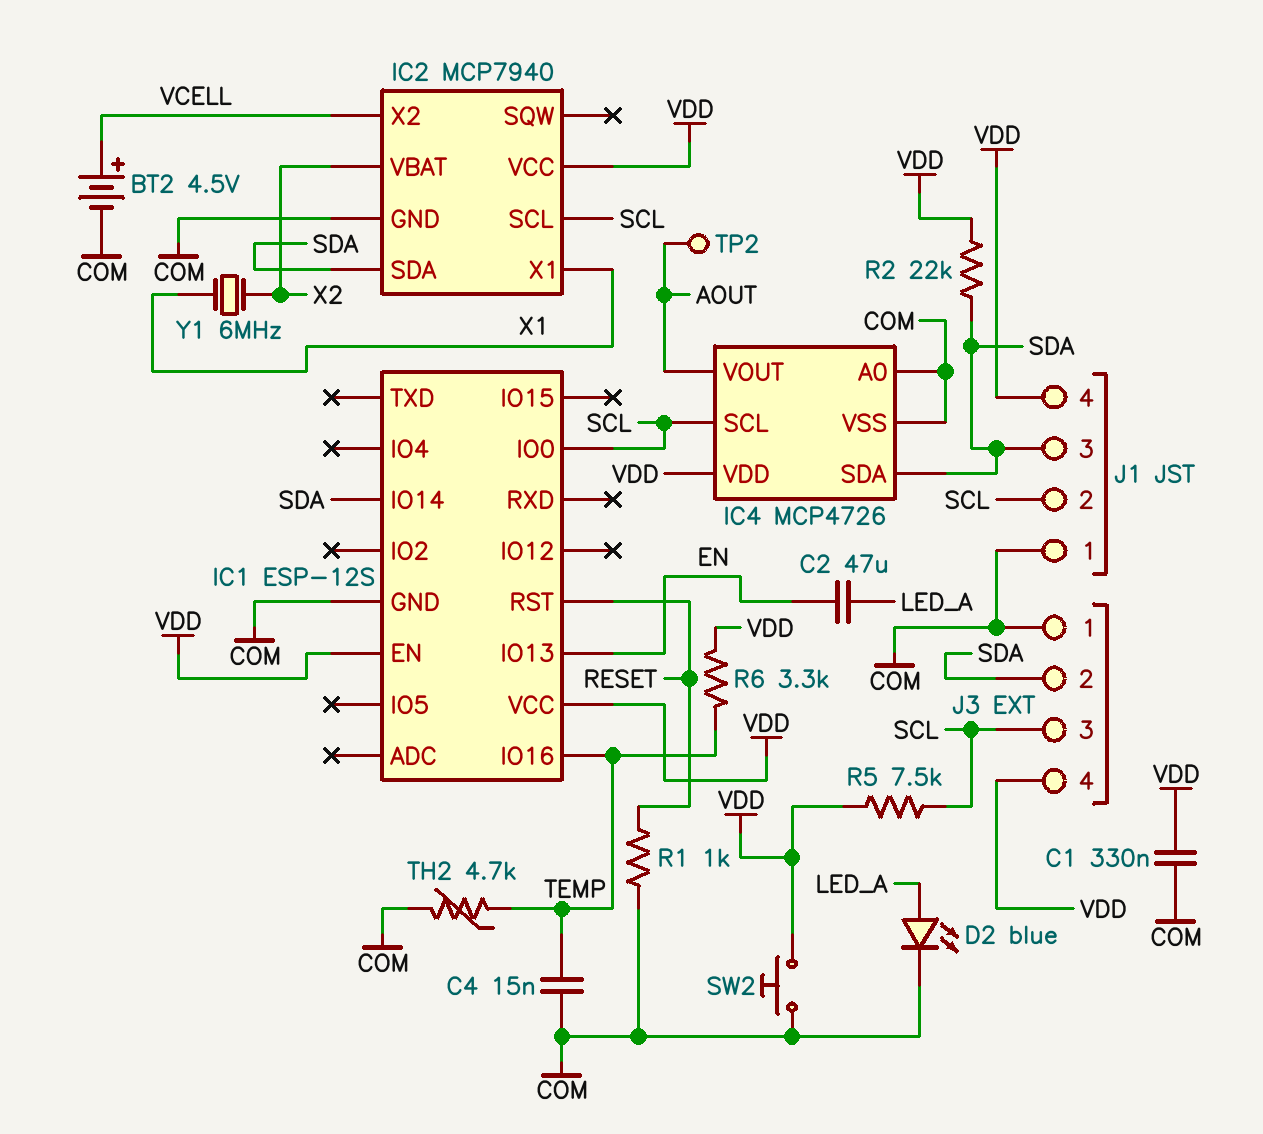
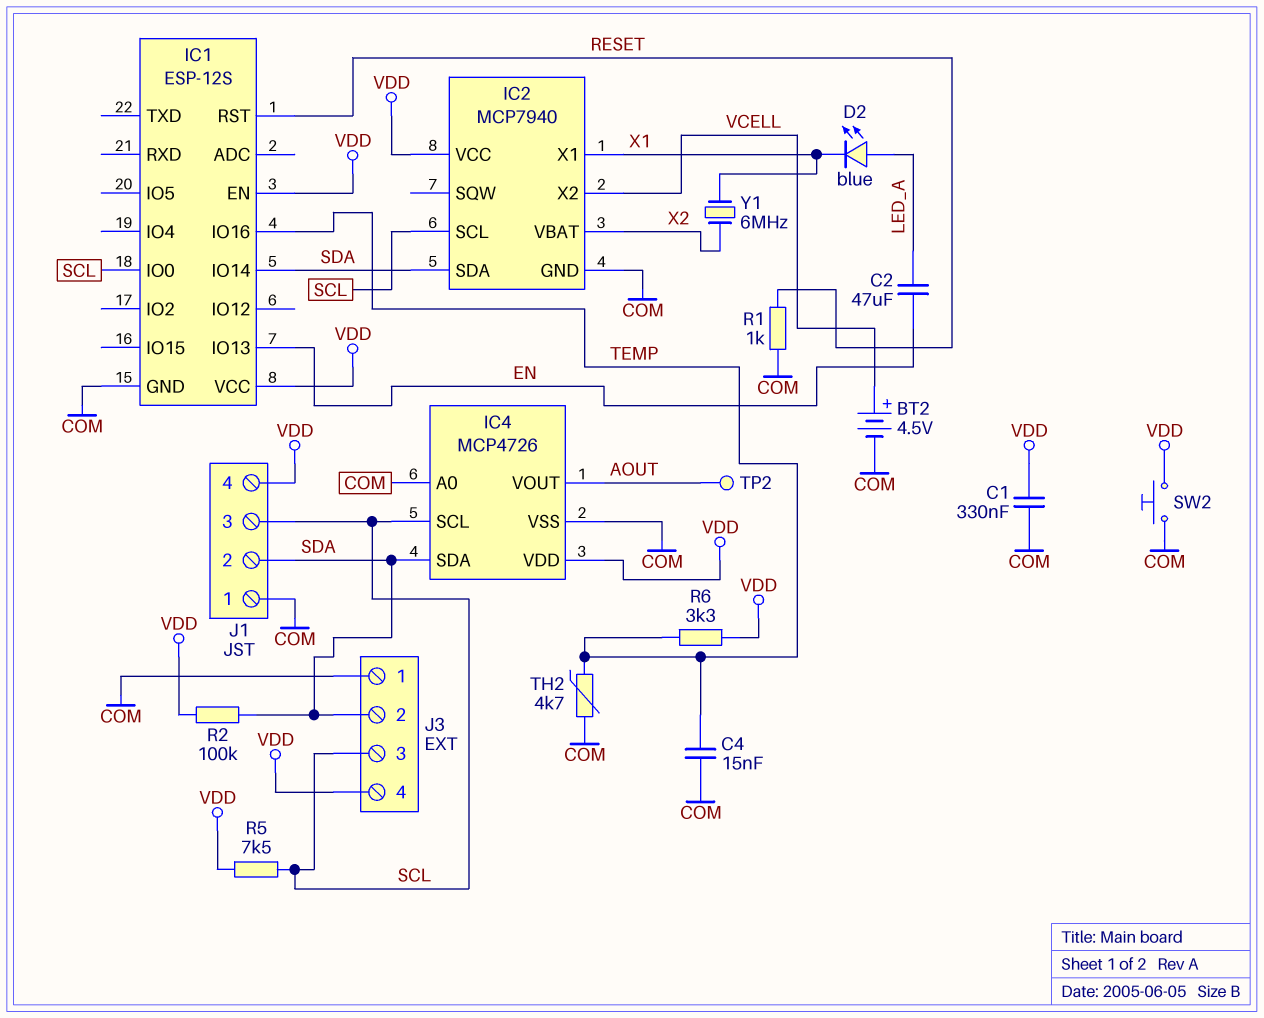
D2: LED blue (A LED_A, K COM) -> LED blue (A LED_A, K X1)
J1 pin 2: SCL -> SDA
J1 pin 3: SDA -> SCL
R2: 22k (SDA, VDD) -> 100k (SDA, VDD)

